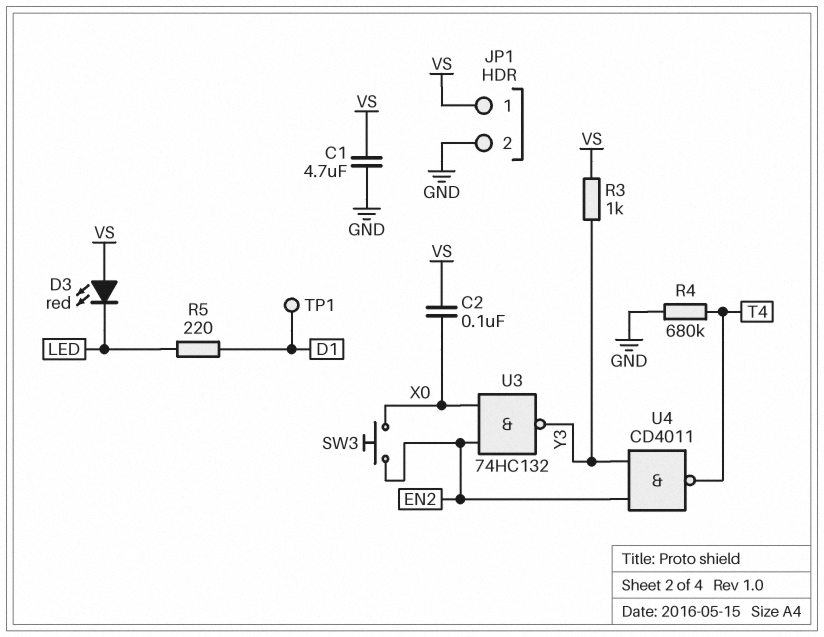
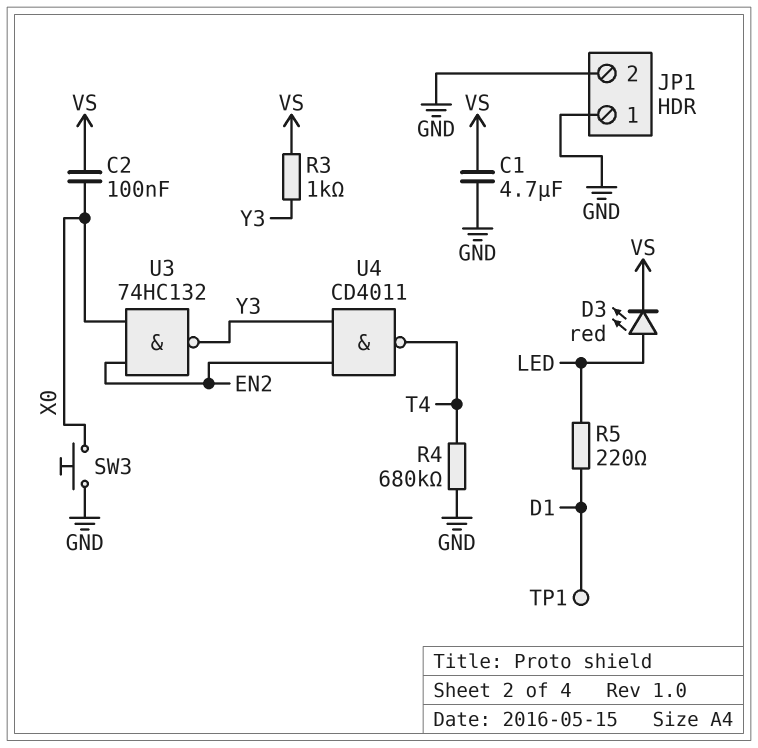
D3: LED red (A VS, K LED) -> LED red (A LED, K VS)
JP1 pin 1: VS -> GND
SW3: button (EN2, X0) -> button (GND, X0)

